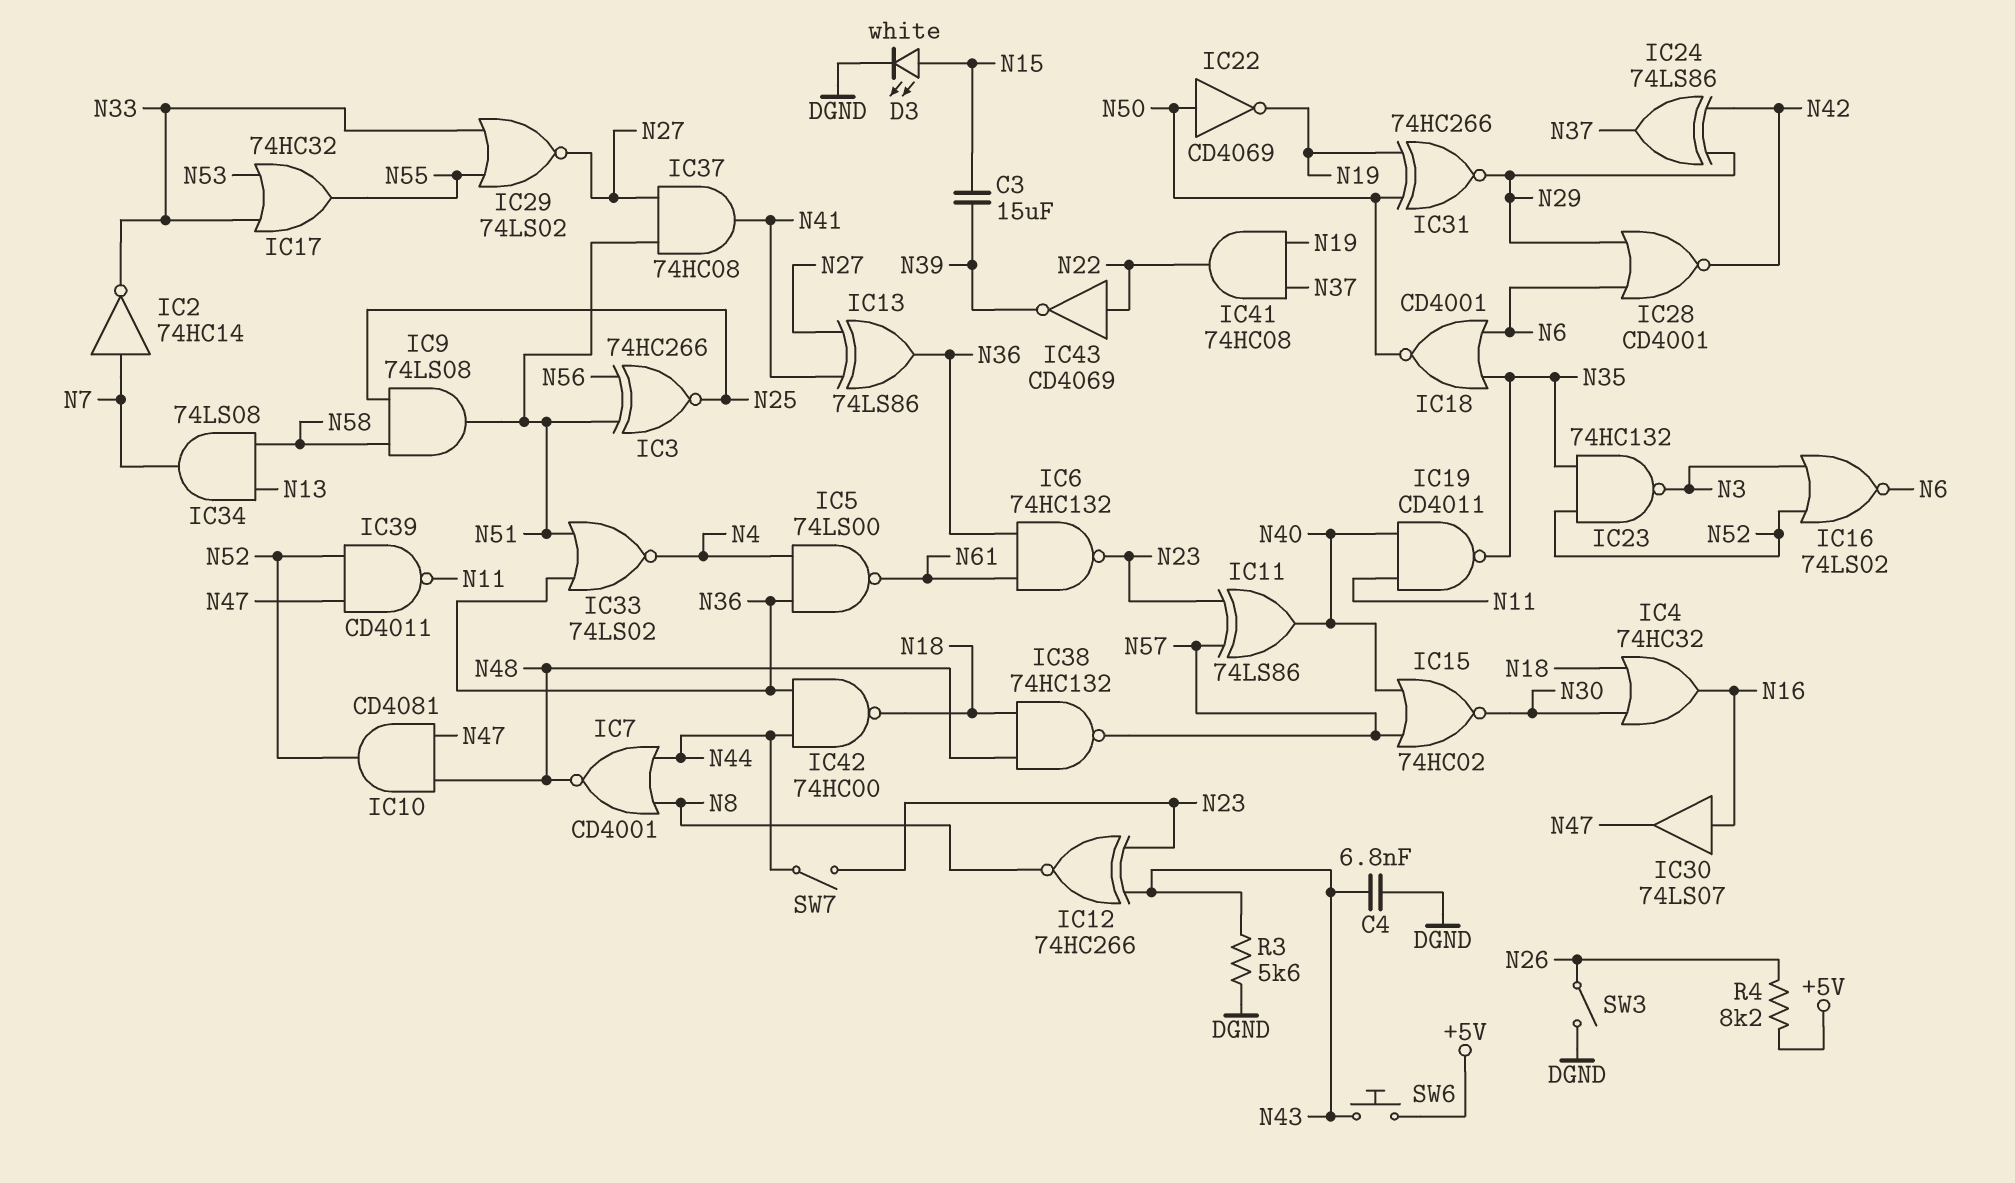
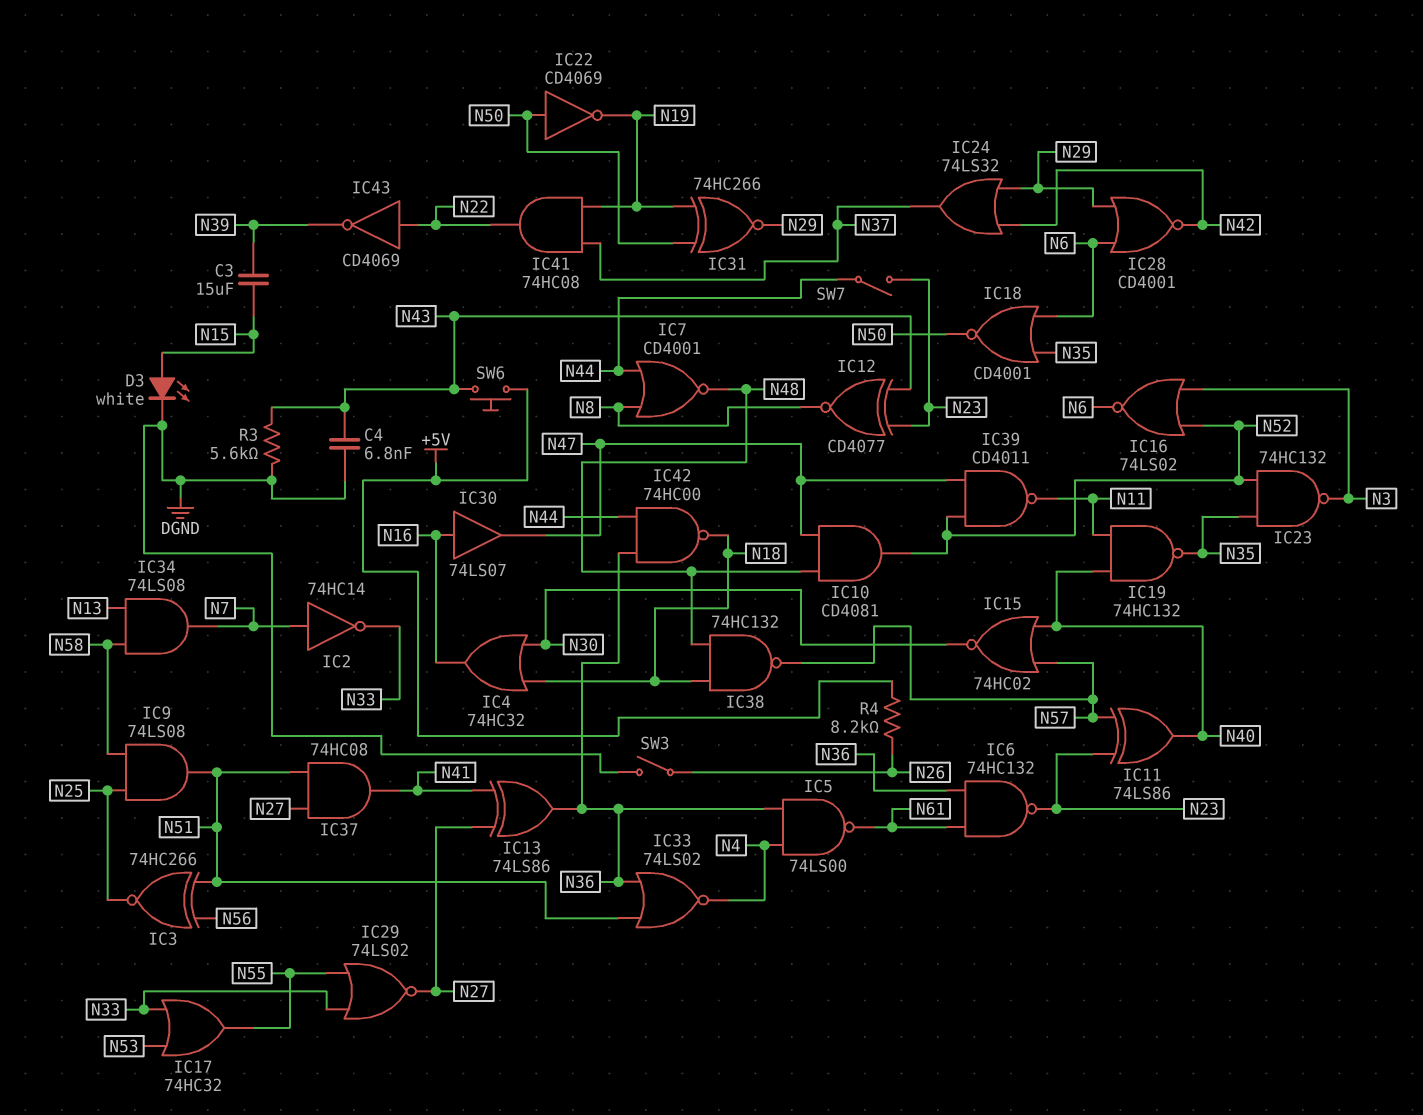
IC12: XNOR 74HC266 (in N23, in N43, out N8) -> XNOR CD4077 (in N23, in N43, out N8)
IC19: NAND CD4011 (in N11, in N40, out N35) -> NAND 74HC132 (in N11, in N40, out N35)
IC24: XOR 74LS86 (in N29, in N42, out N37) -> OR 74LS32 (in N29, in N42, out N37)

